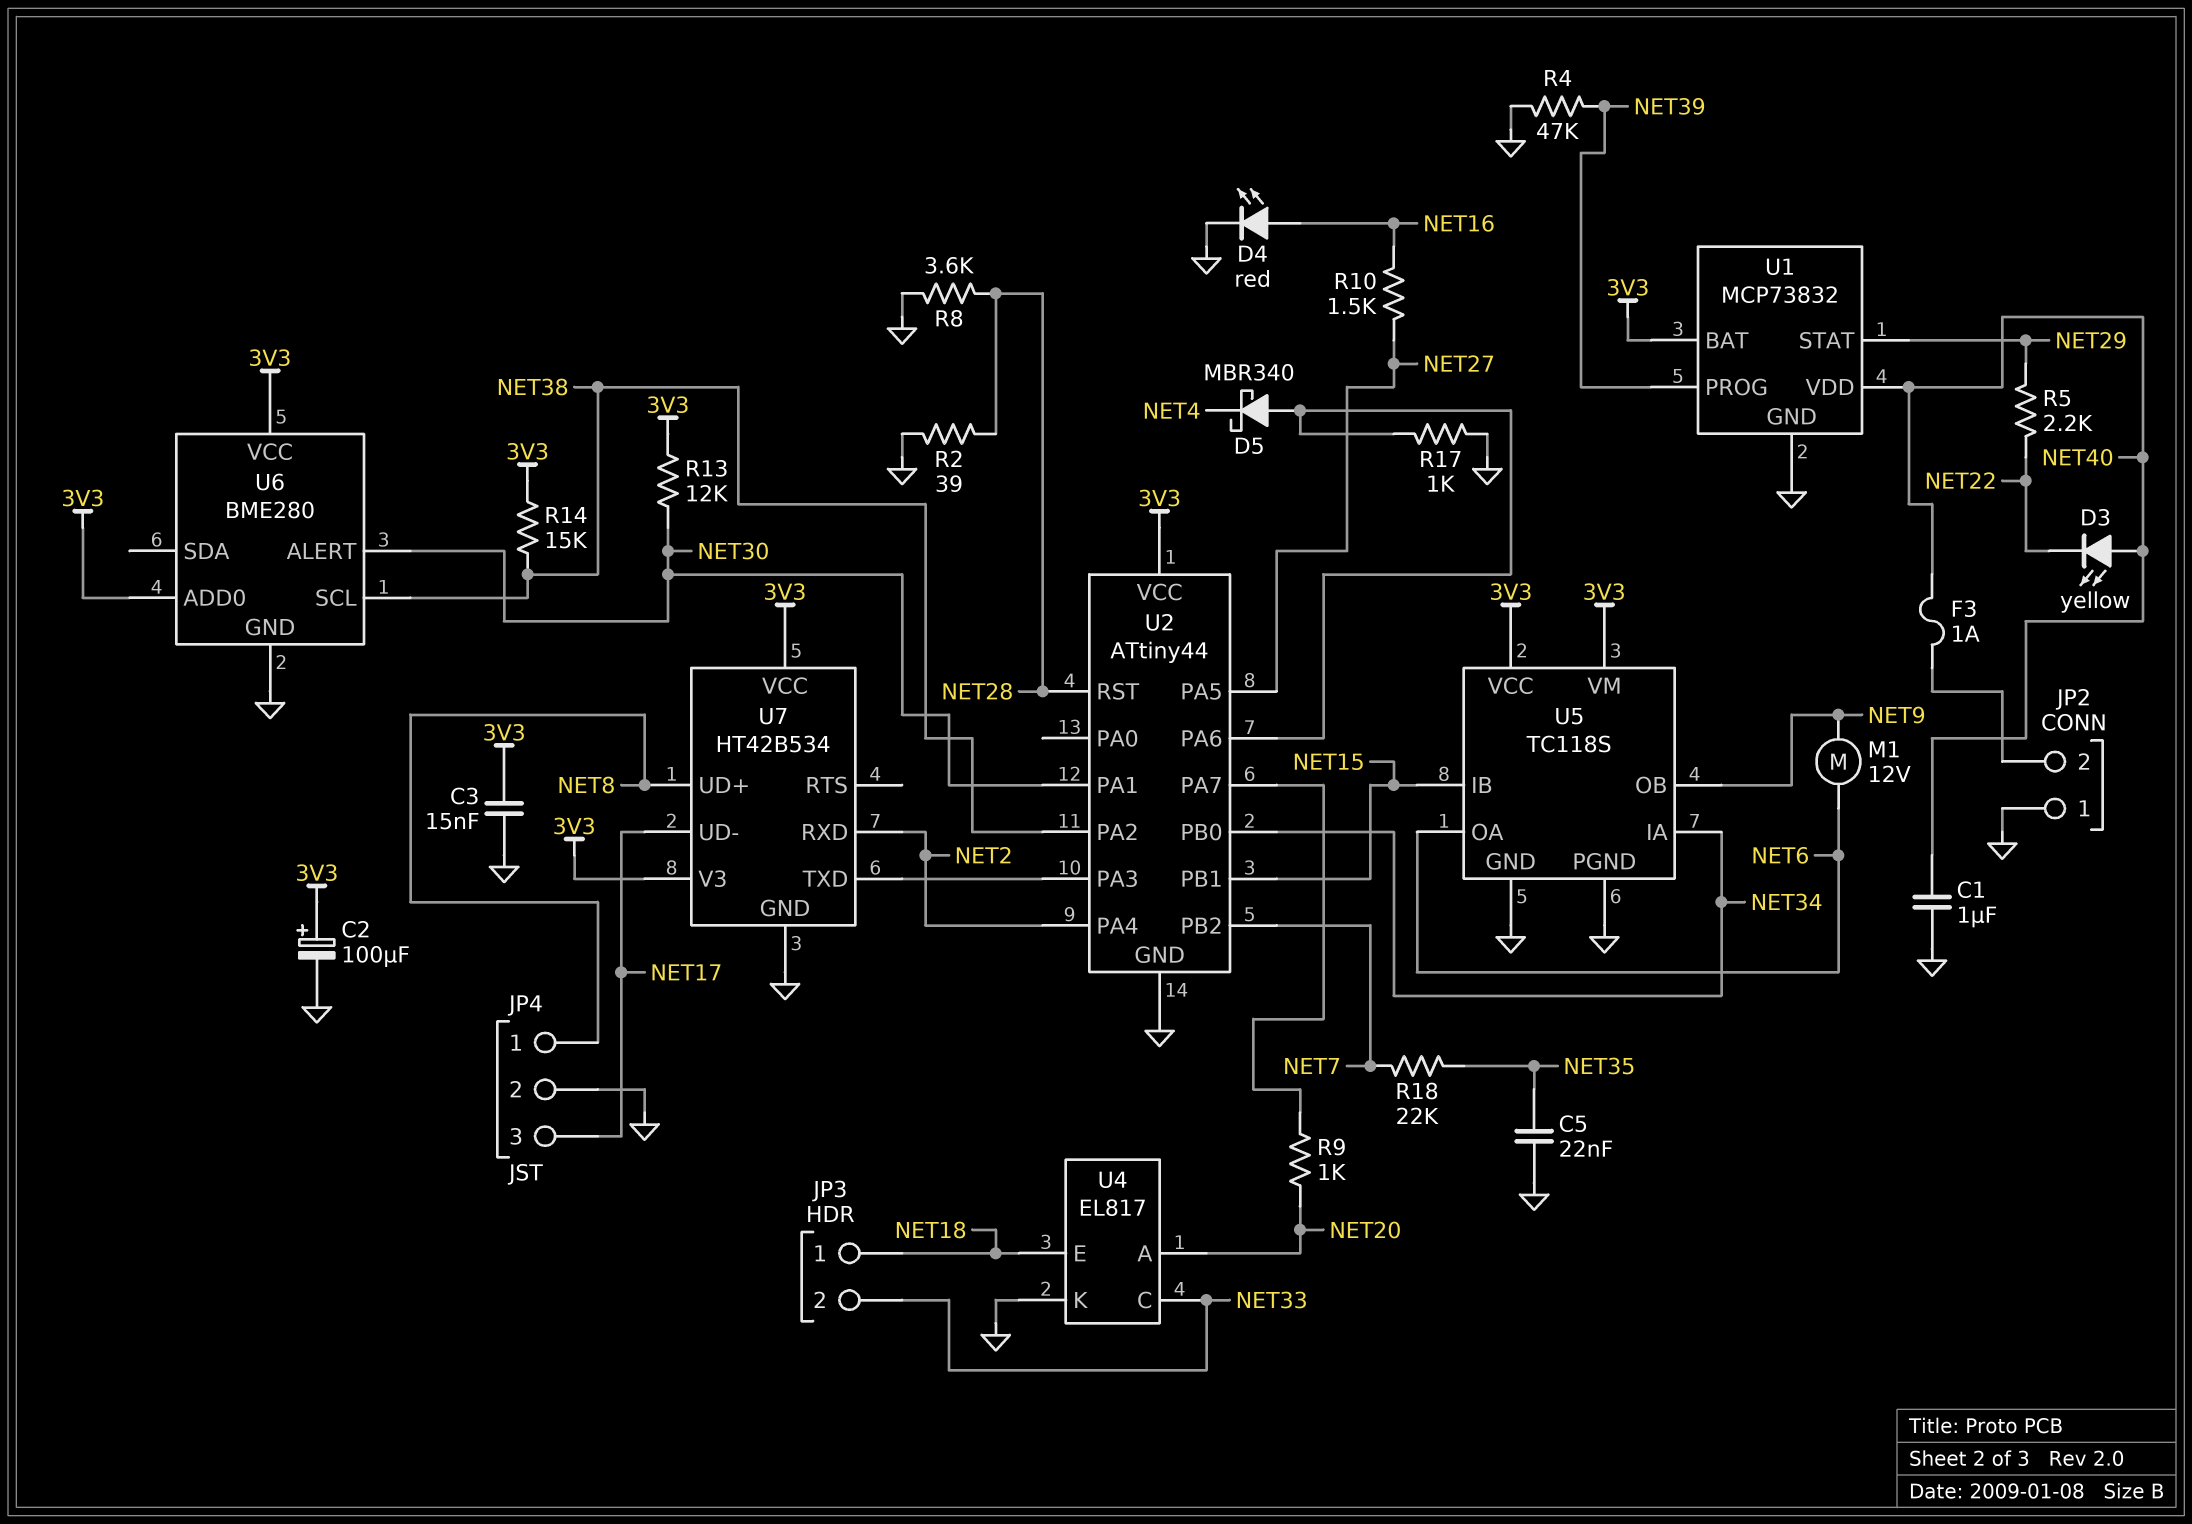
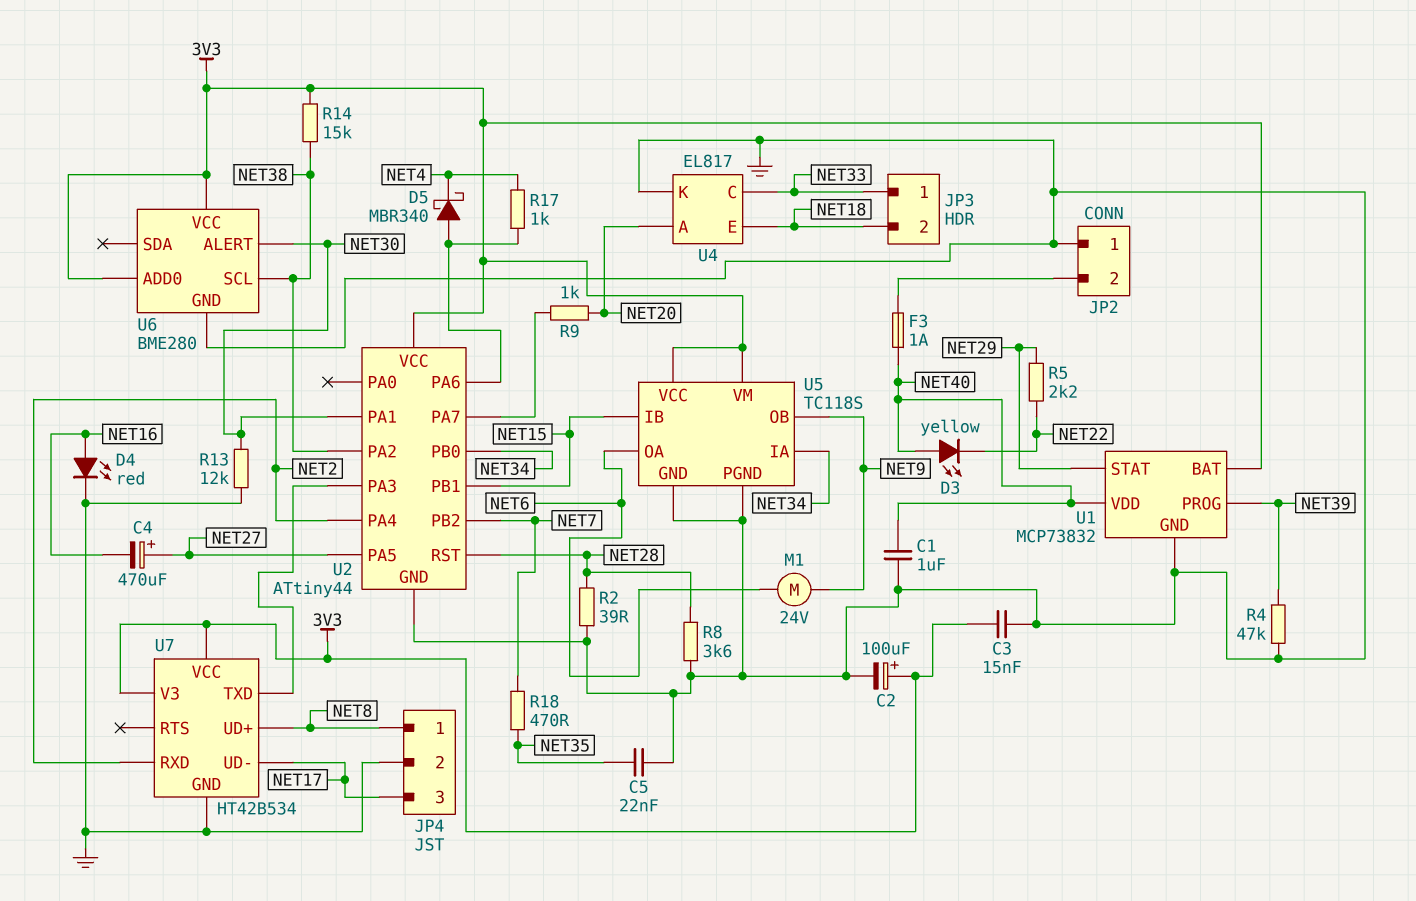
C4: none -> 470uF (plus NET27, minus NET16)
JP3 pin 1: NET18 -> NET33
JP3 pin 2: NET33 -> NET18
M1: motor 12V (NET6, NET9) -> motor 24V (NET6, NET9)
R10: 1.5k (NET16, NET27) -> none
R13: 12k (3V3, NET30) -> 12k (GND, NET30)
R17: 1k (GND, U2/PA6) -> 1k (NET4, U2/PA6)
R18: 22k (NET7, NET35) -> 470 (NET7, NET35)

